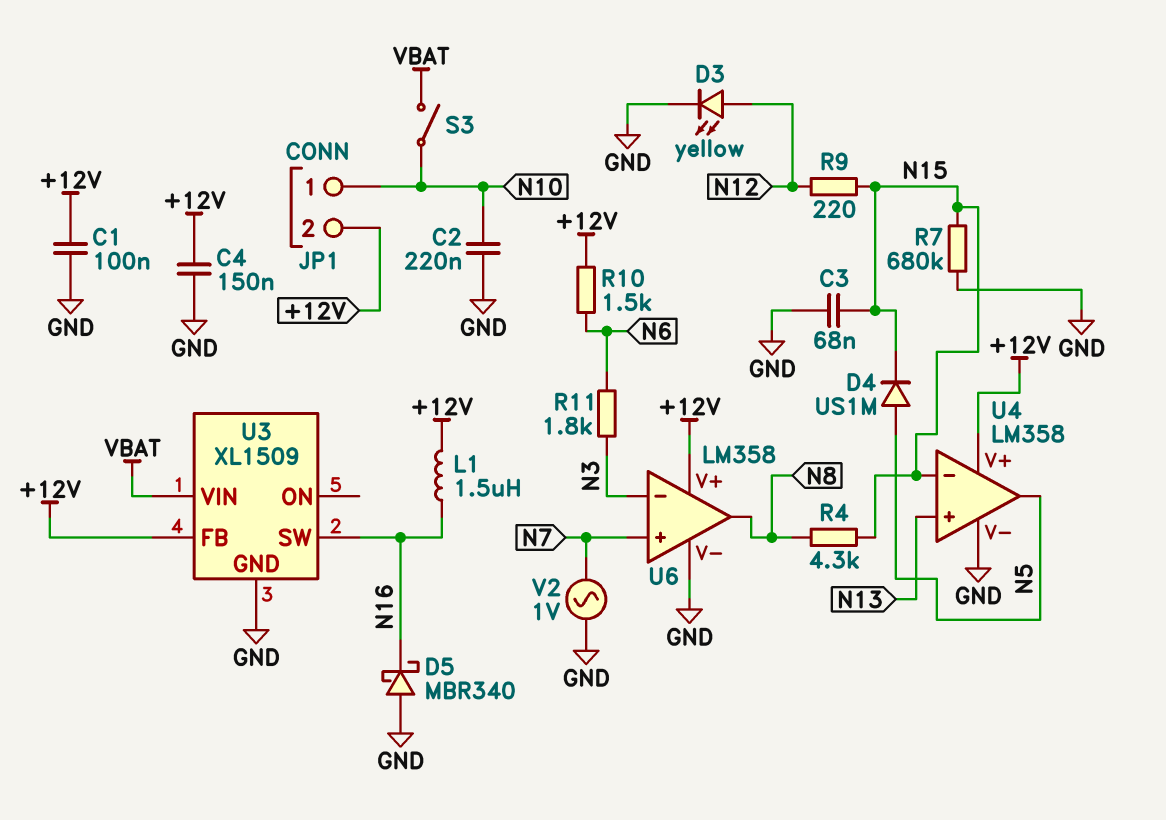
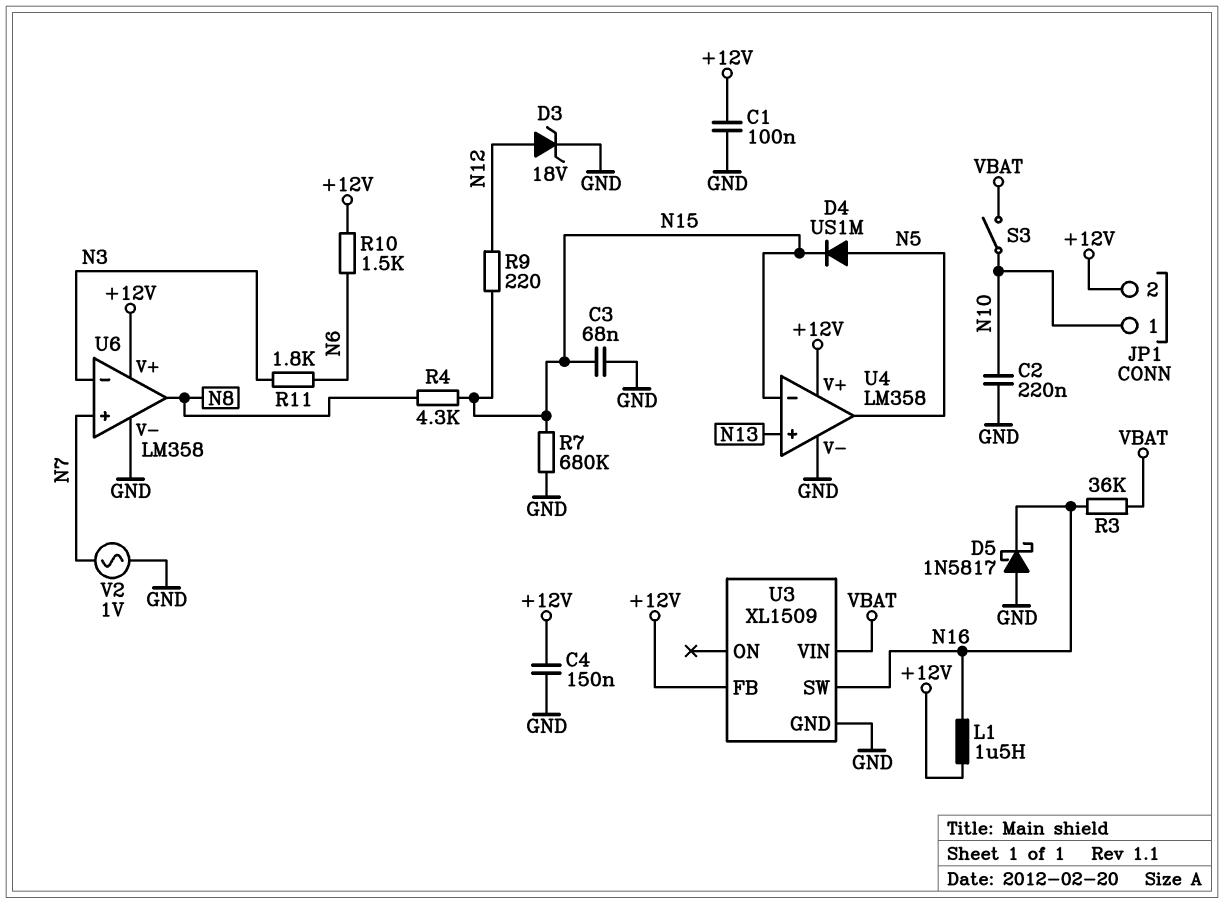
D3: LED yellow (A N12, K GND) -> zener 18V (A N12, K GND)
D5: schottky MBR340 (A GND, K N16) -> schottky 1N5817 (A GND, K N16)
R3: none -> 36k (N16, VBAT)

